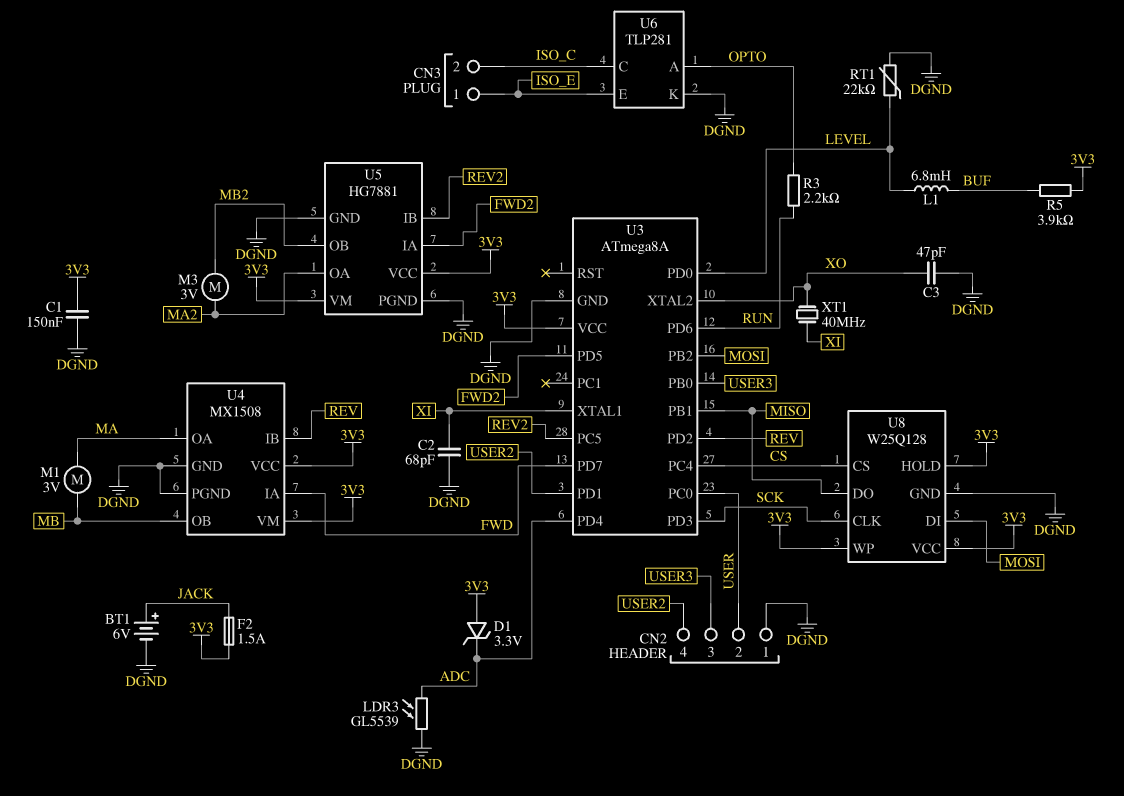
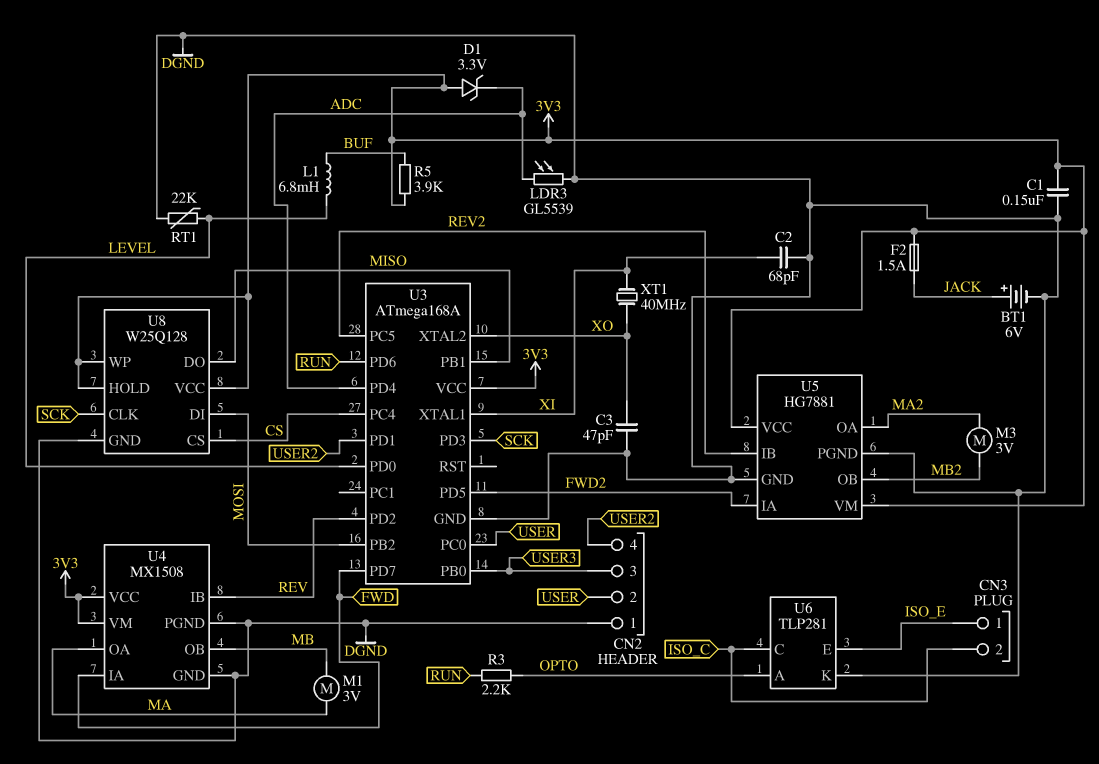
U3: ATmega8A -> ATmega168A

